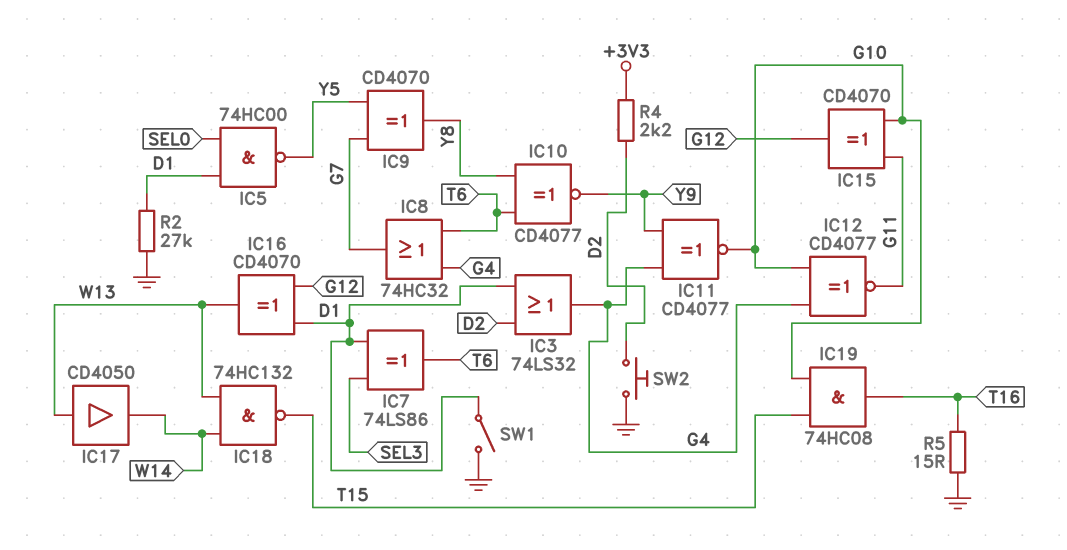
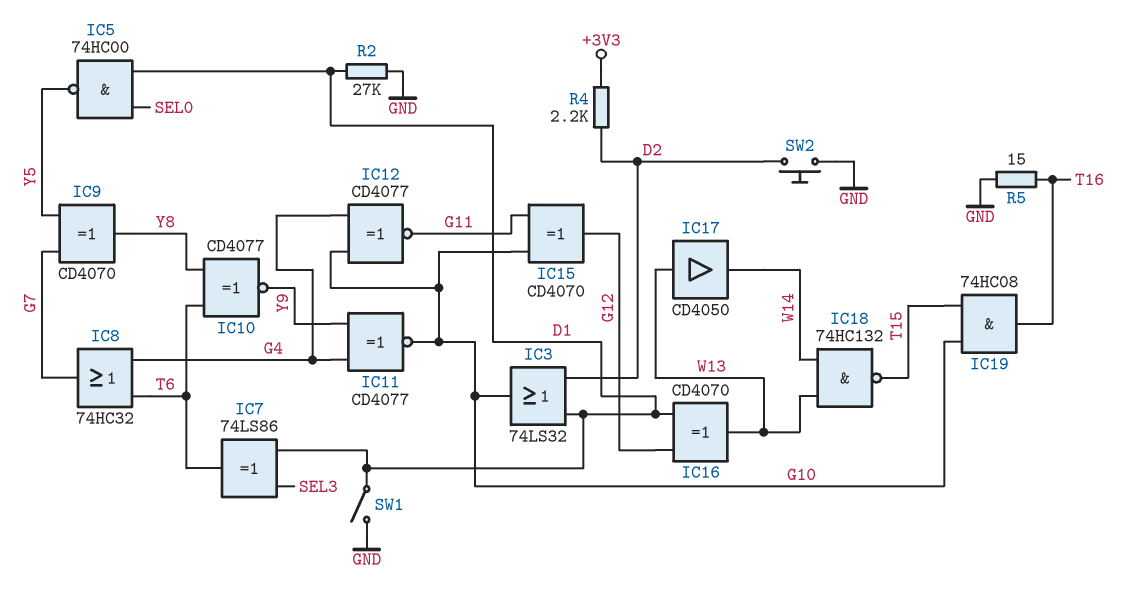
IC3: OR 74LS32 (in D1, in D2, out G4) -> OR 74LS32 (in D1, in D2, out G10)

